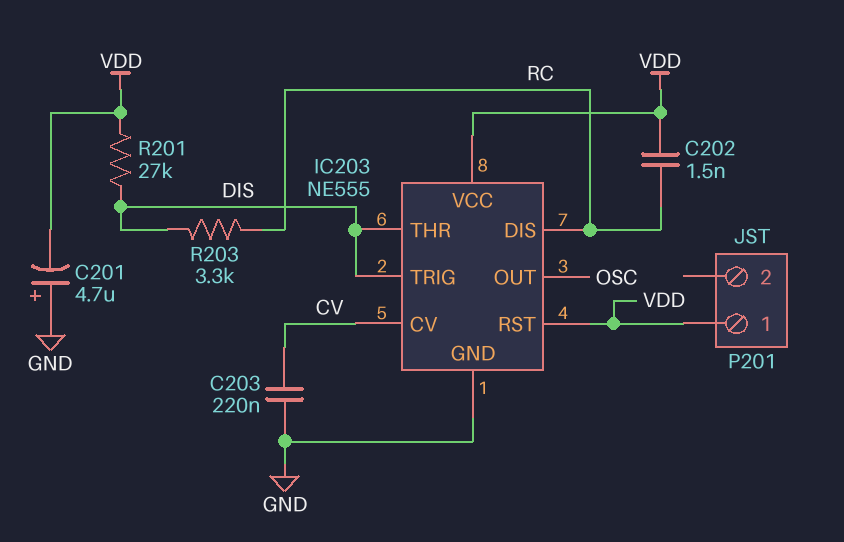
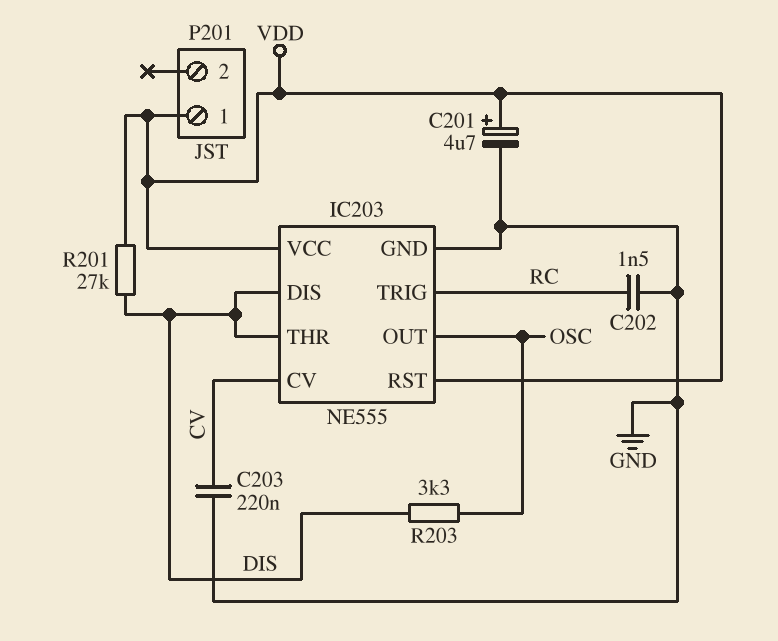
C201: 4.7uF (plus GND, minus VDD) -> 4.7uF (plus VDD, minus GND)
C202: 1.5nF (RC, VDD) -> 1.5nF (GND, RC)
IC203 pin DIS: RC -> DIS
IC203 pin TRIG: DIS -> RC
R203: 3.3k (DIS, RC) -> 3.3k (DIS, OSC)

